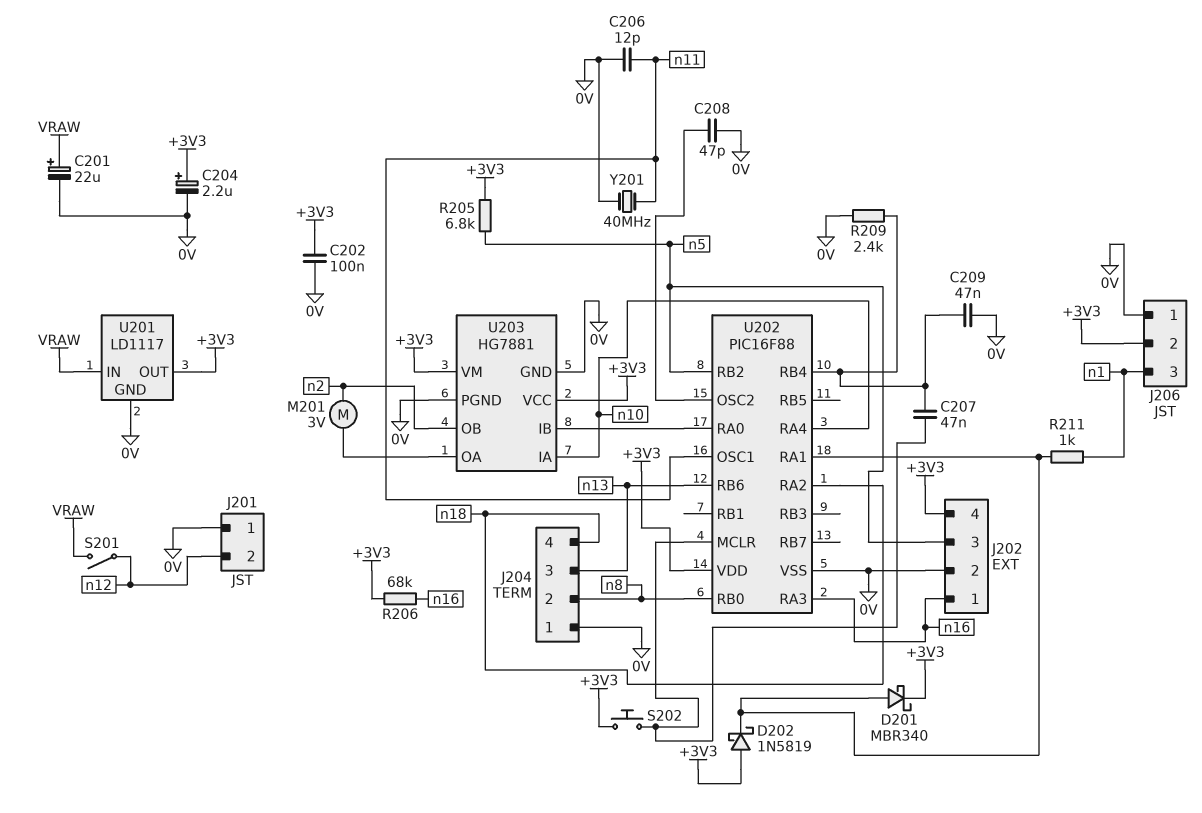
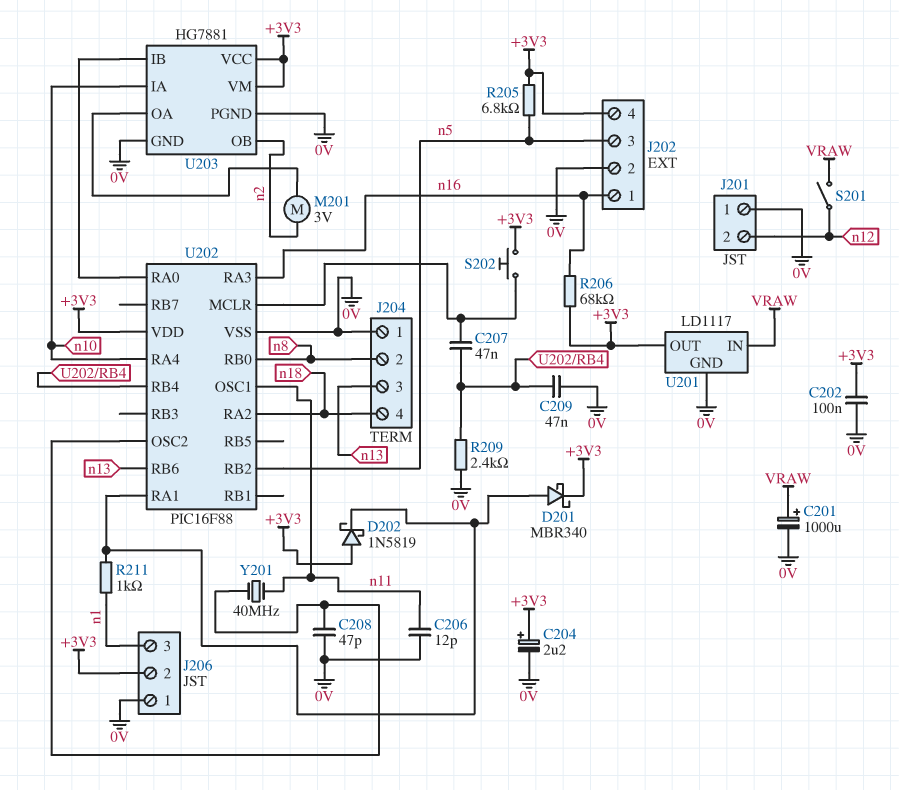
C201: 22uF (plus VRAW, minus 0V) -> 1000uF (plus VRAW, minus 0V)
Y201: 40MHz (0V, n11) -> 40MHz (U202/OSC2, n11)

